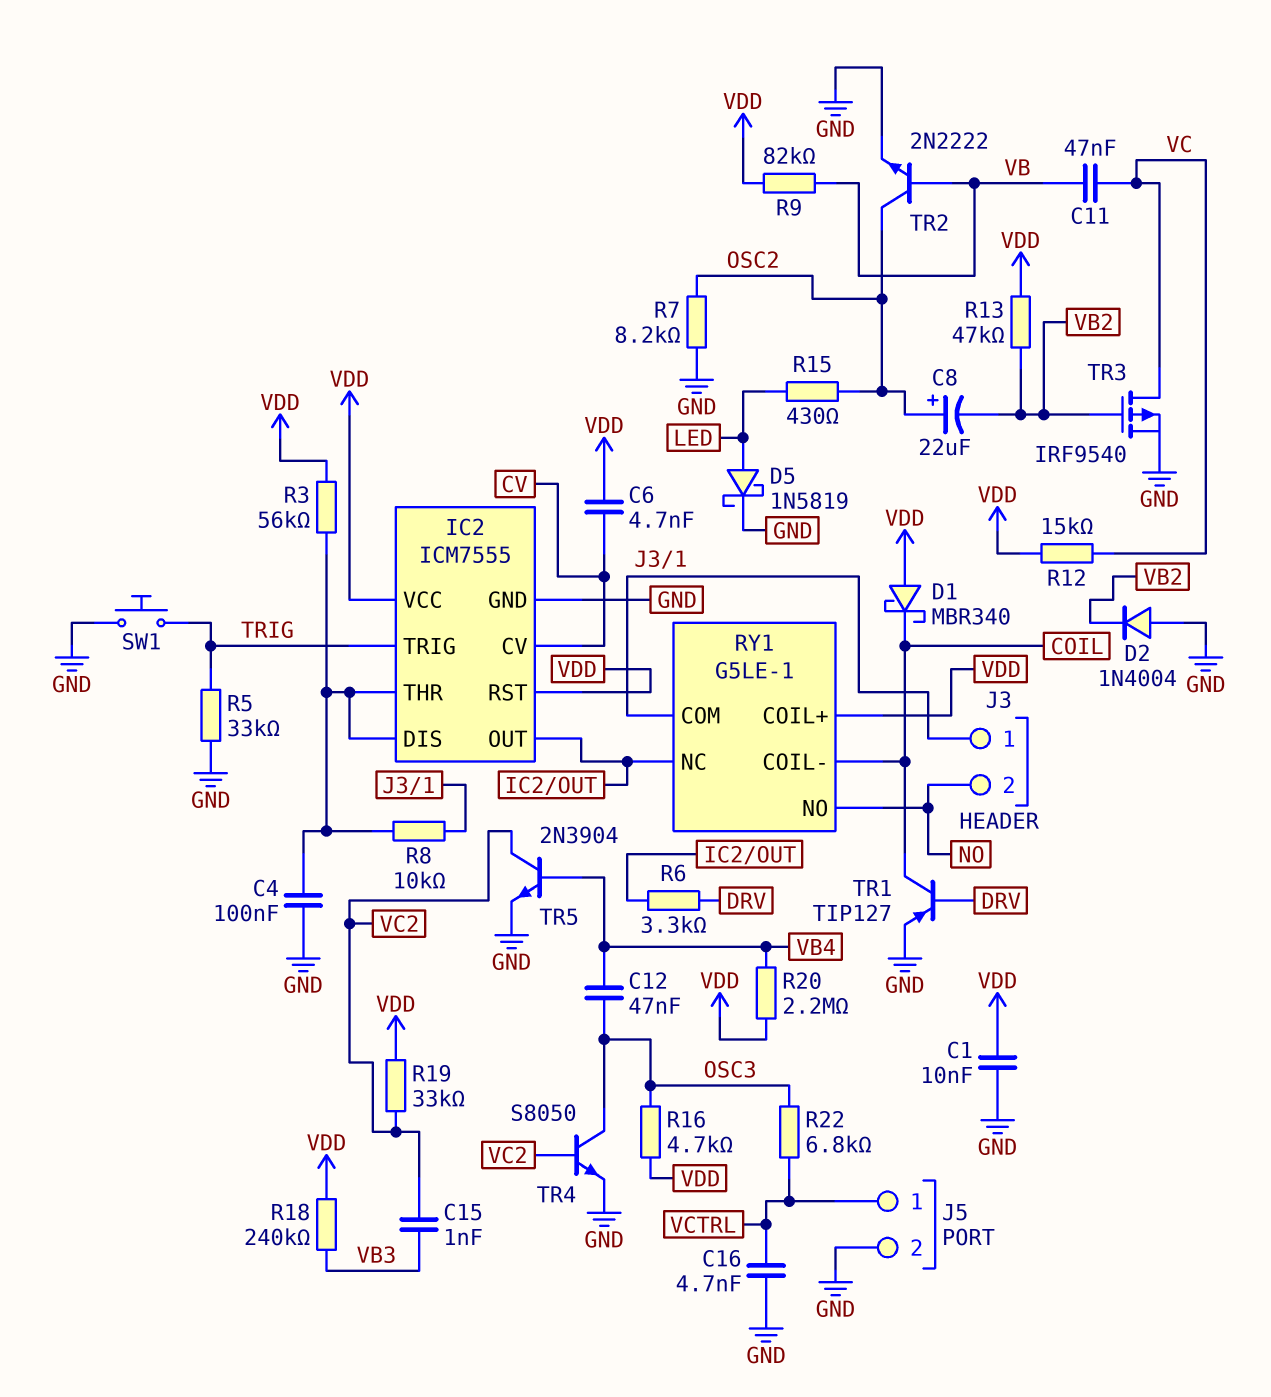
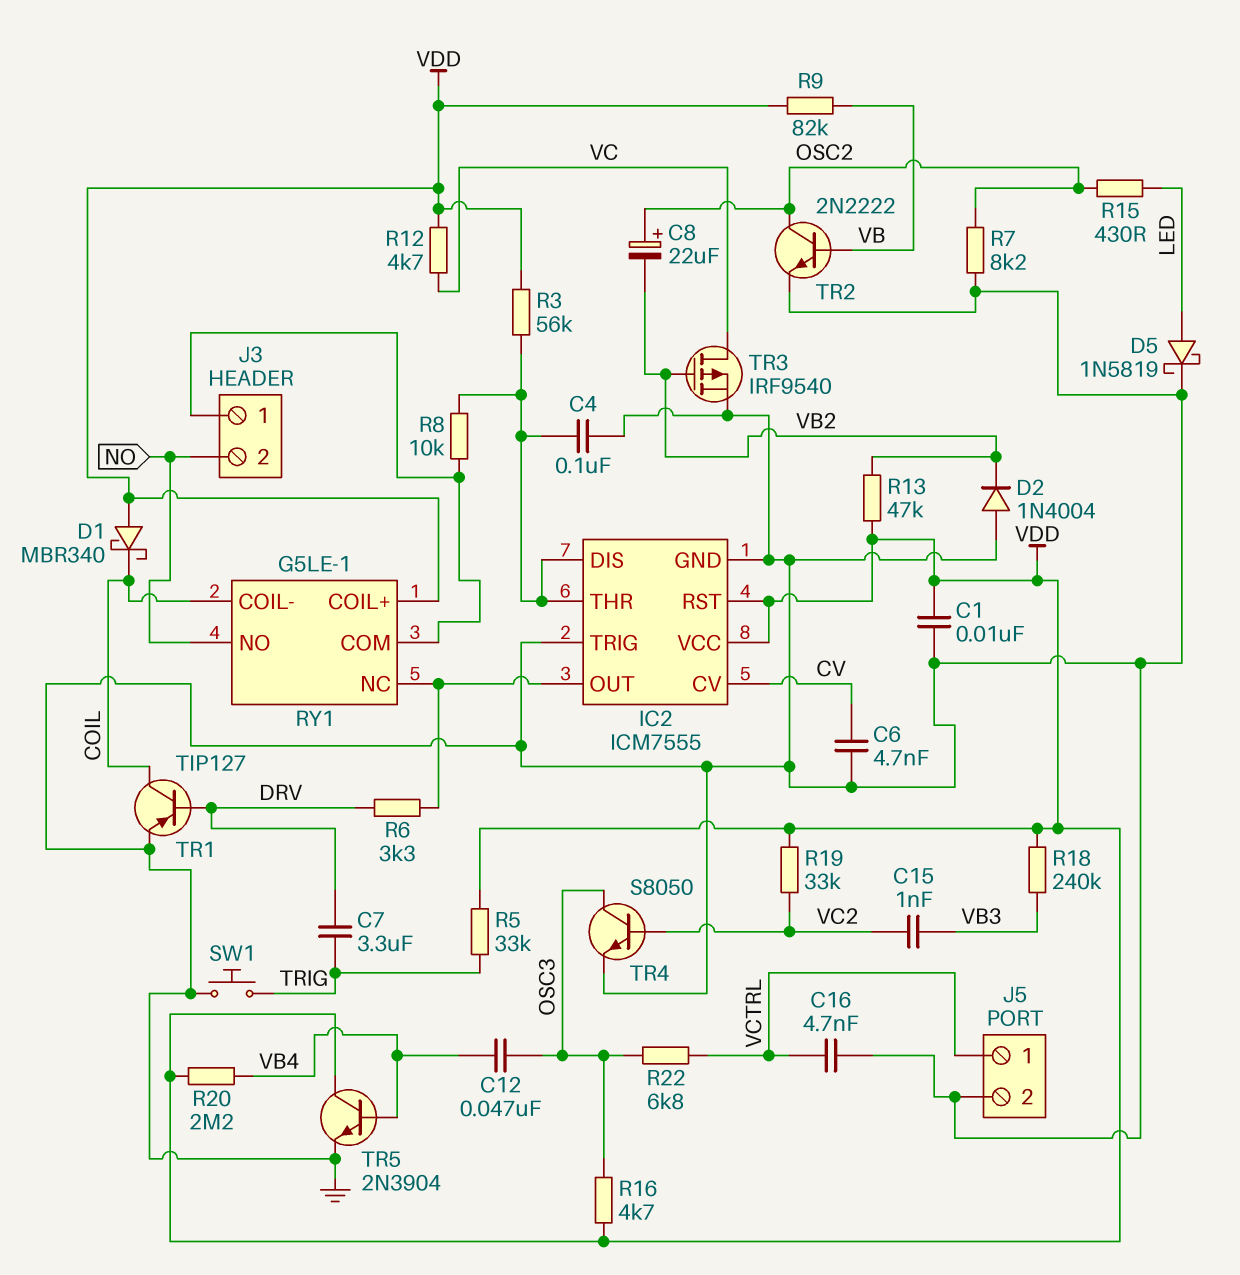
C6: 4.7nF (CV, VDD) -> 4.7nF (CV, GND)
C7: none -> 3.3uF (DRV, TRIG)
C11: 47nF (VB, VC) -> none
IC2 pin TRIG: TRIG -> GND
R5: 33k (GND, TRIG) -> 33k (TRIG, VDD)
R12: 15k (VC, VDD) -> 4.7k (VC, VDD)
TR5: NPN 2N3904 (B VB4, C VC2, E GND) -> NPN 2N3904 (B VB4, C VDD, E GND)

